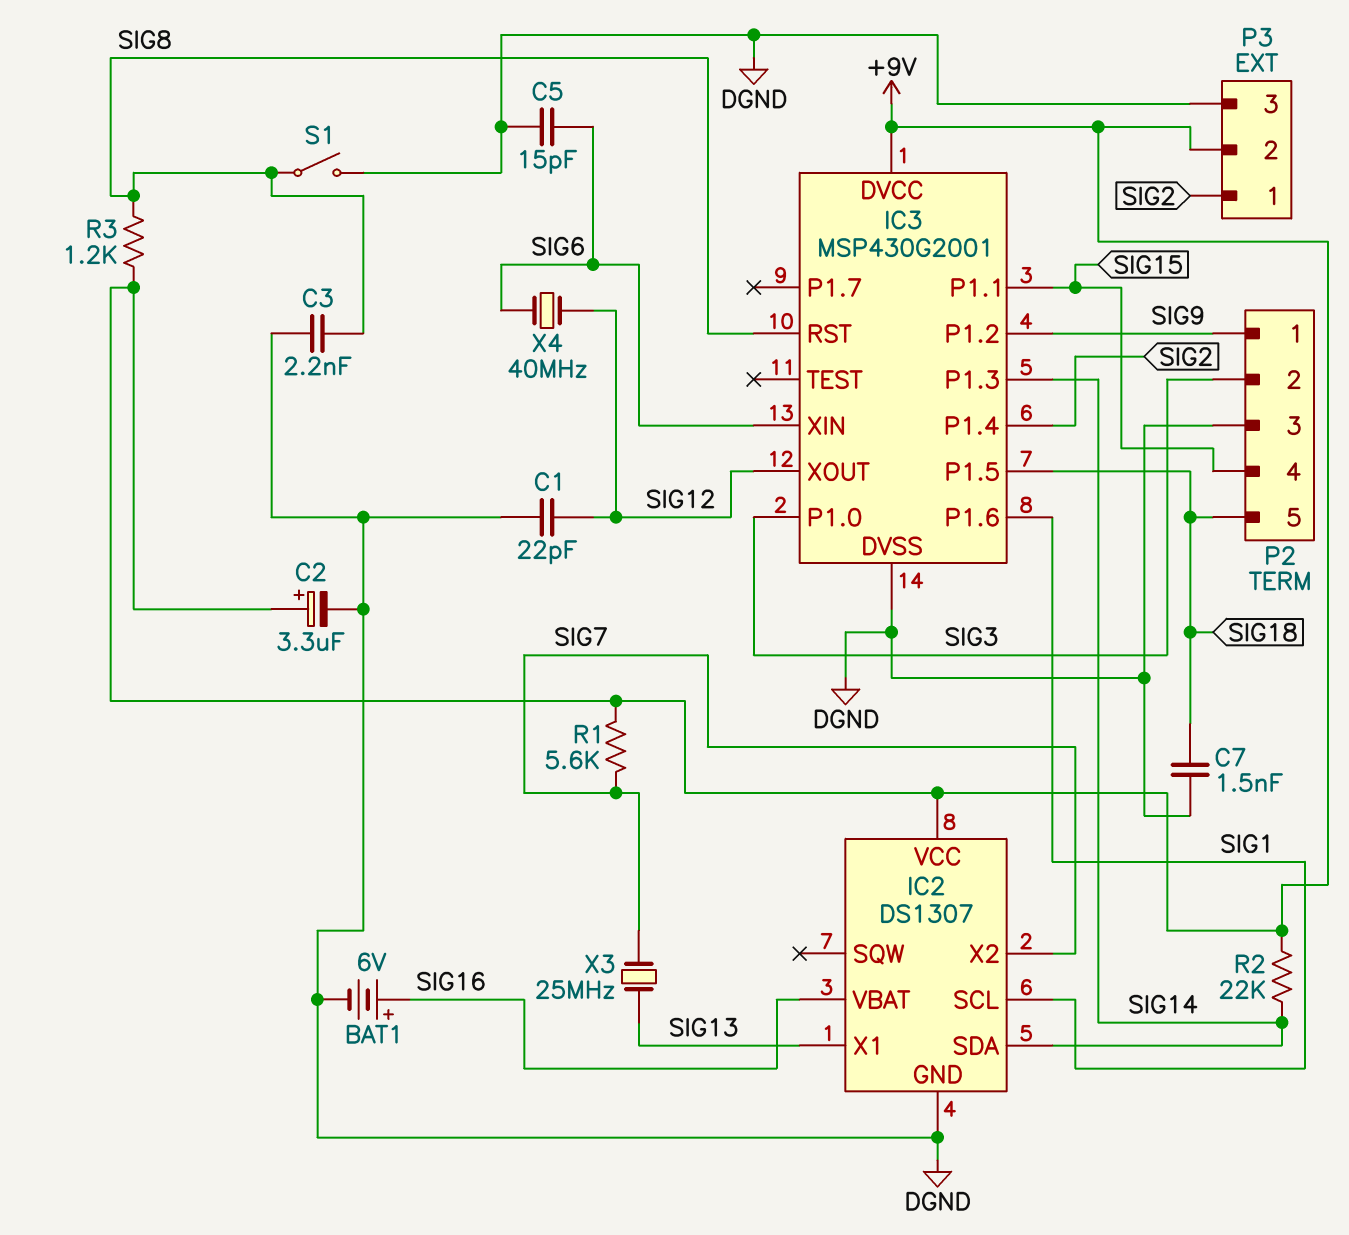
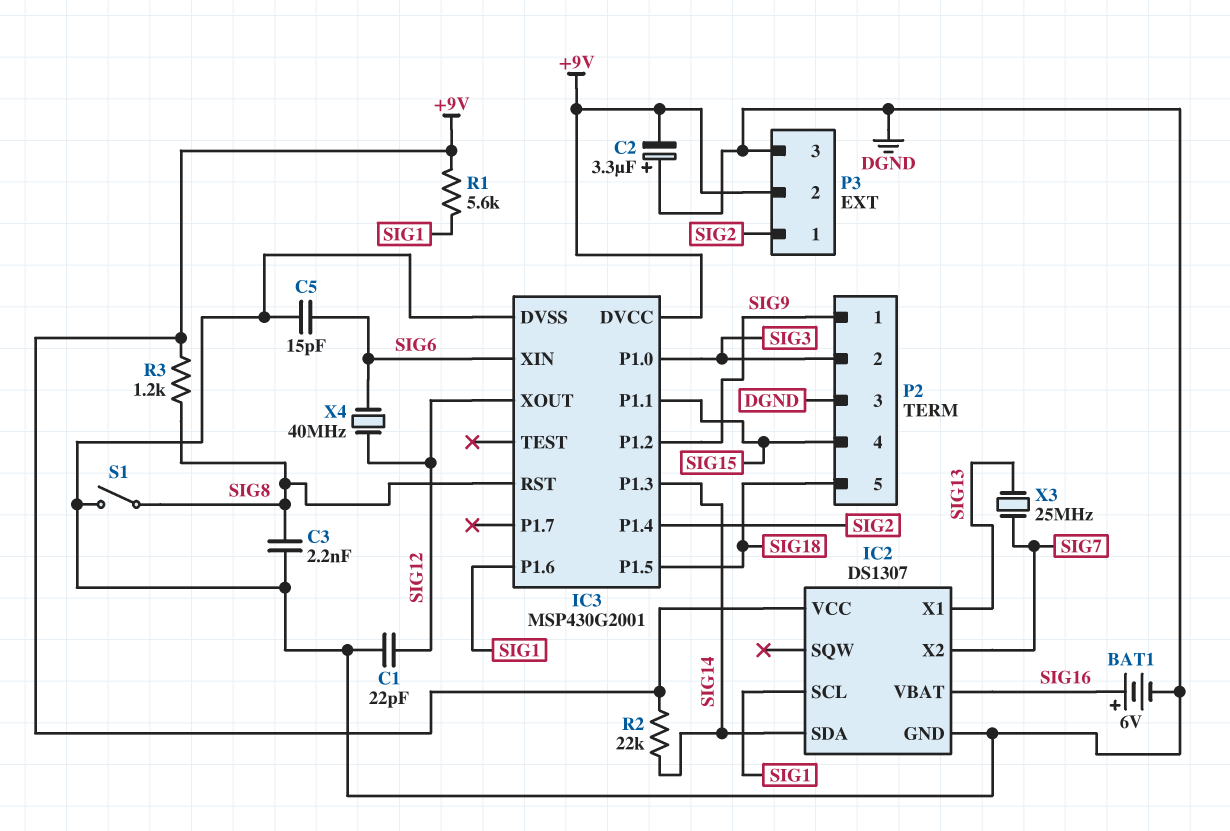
C2: 3.3uF (plus +9V, minus DGND) -> 3.3uF (plus DGND, minus +9V)
C7: 1.5nF (DGND, SIG18) -> none
R1: 5.6k (+9V, SIG7) -> 5.6k (+9V, SIG1)

